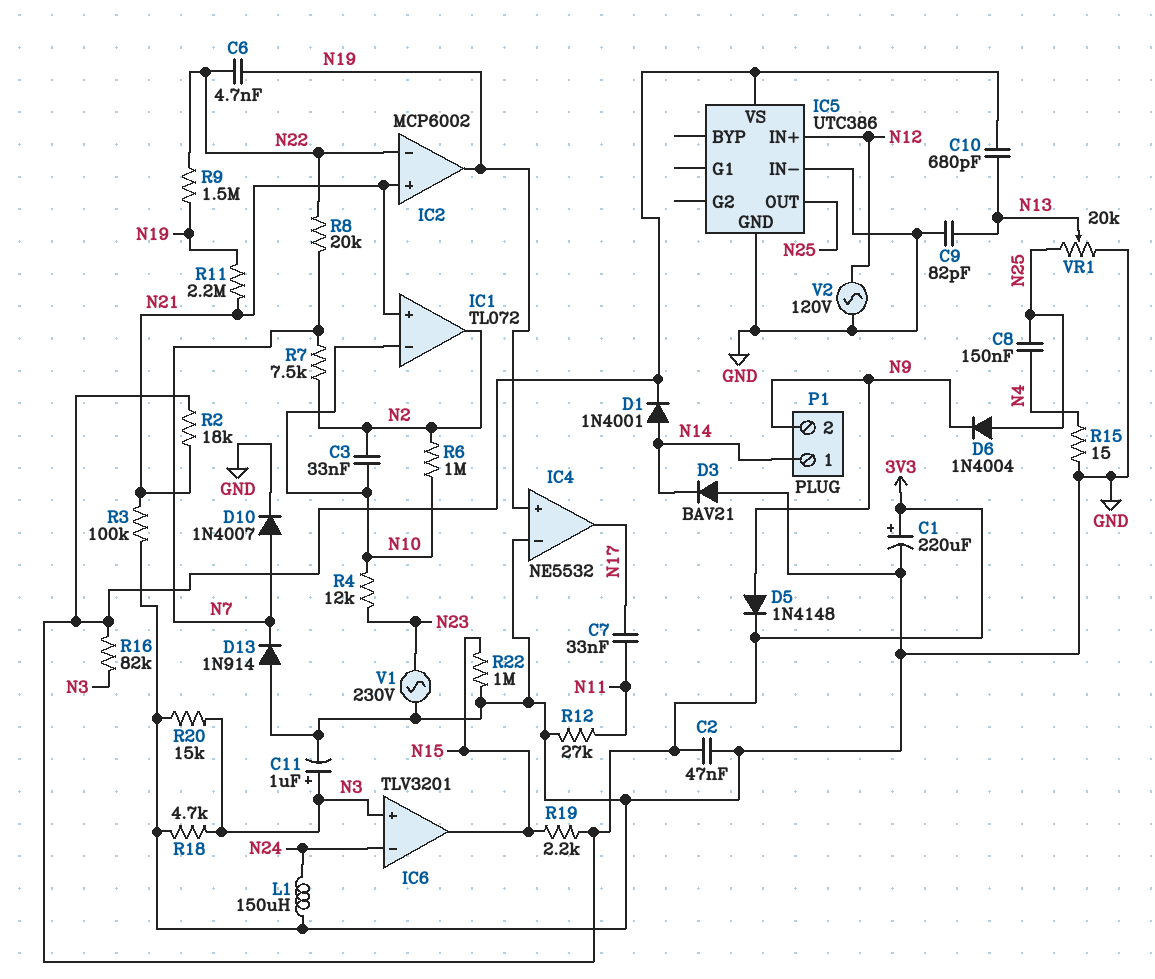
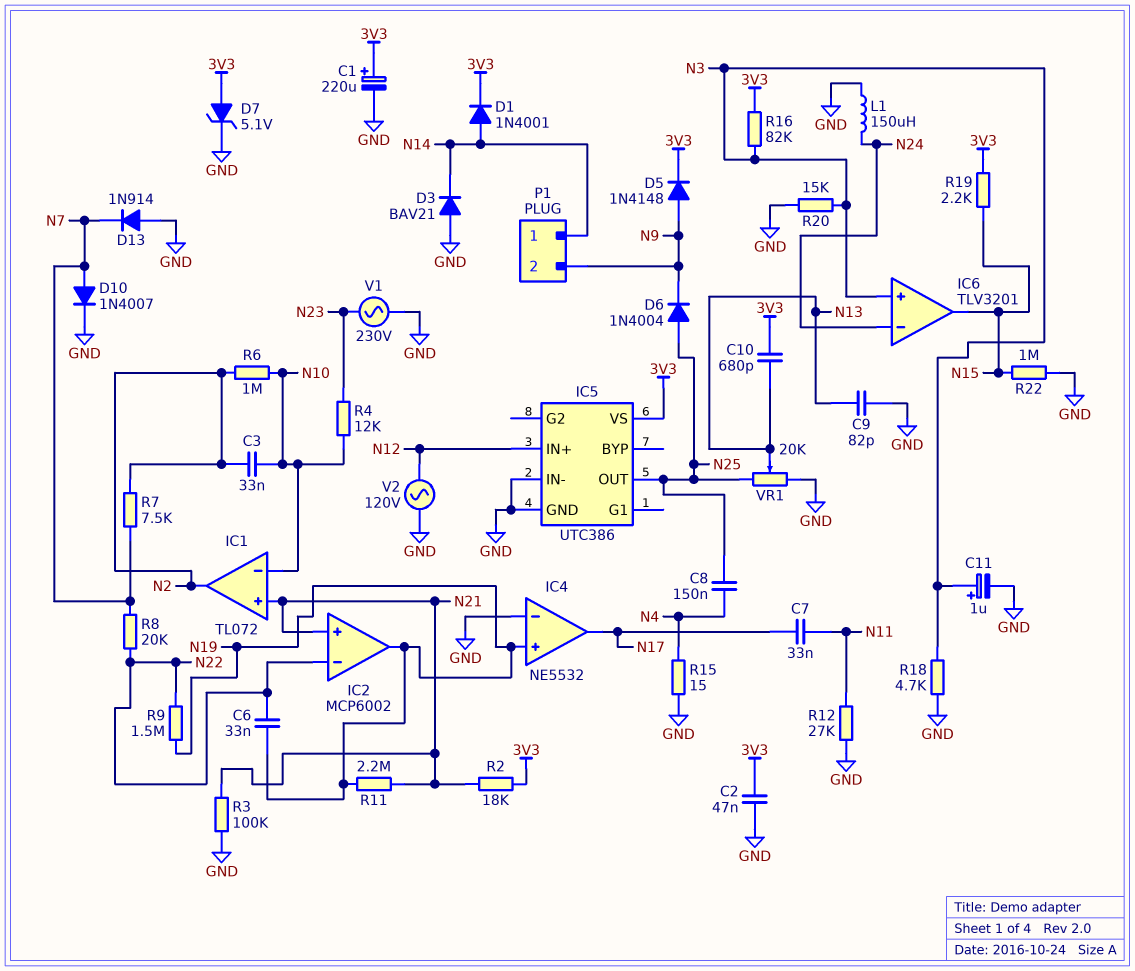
C6: 4.7nF (N19, N22) -> 33nF (N19, N22)
D7: none -> zener 5.1V (A 3V3, K GND)

